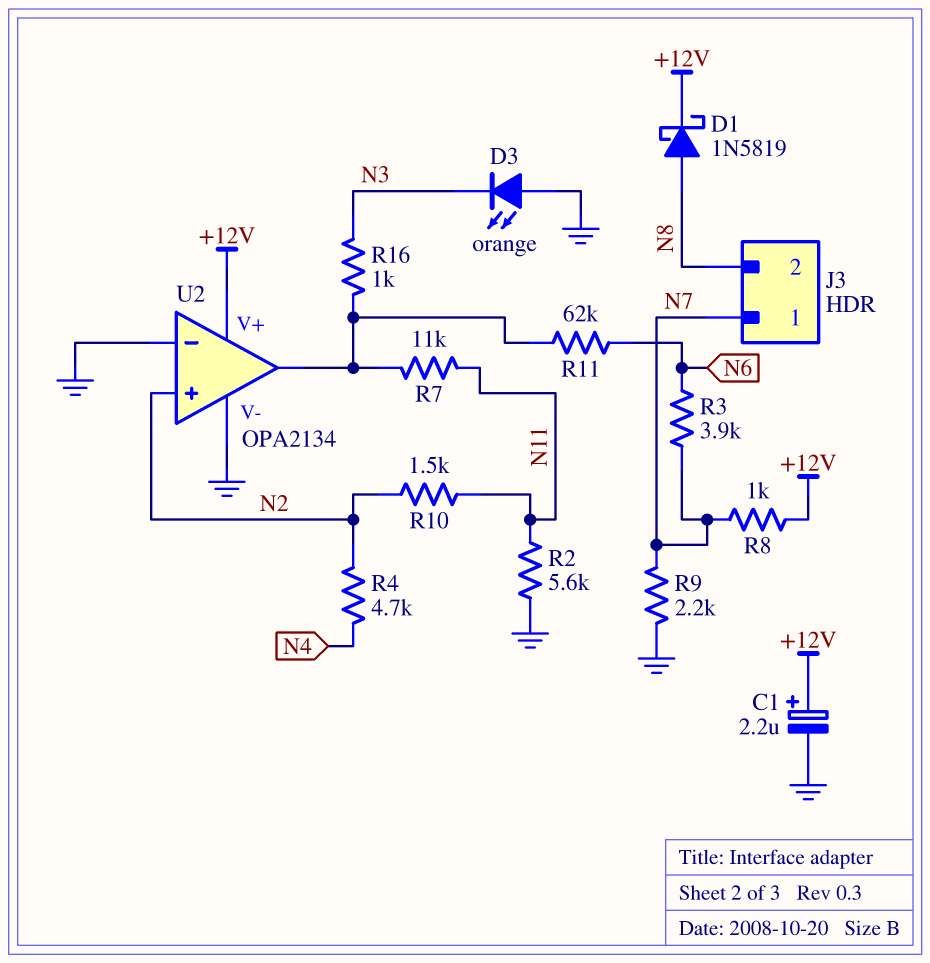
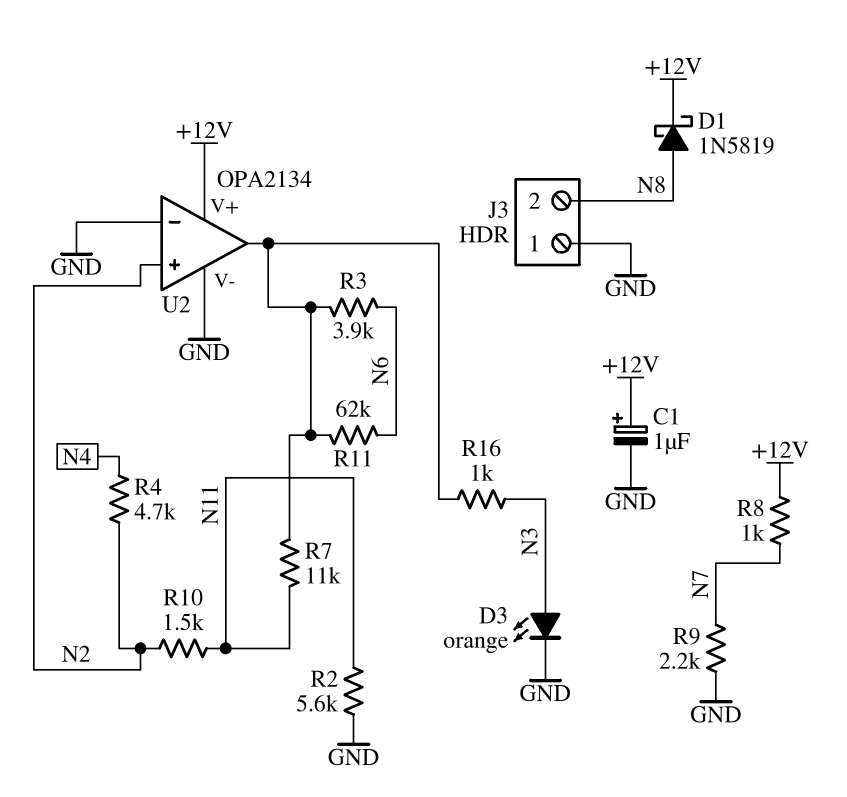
C1: 2.2uF (plus +12V, minus GND) -> 1uF (plus +12V, minus GND)
D3: LED orange (A GND, K N3) -> LED orange (A N3, K GND)
J3 pin 1: N7 -> GND
R3: 3.9k (N6, N7) -> 3.9k (N6, U2/out)

